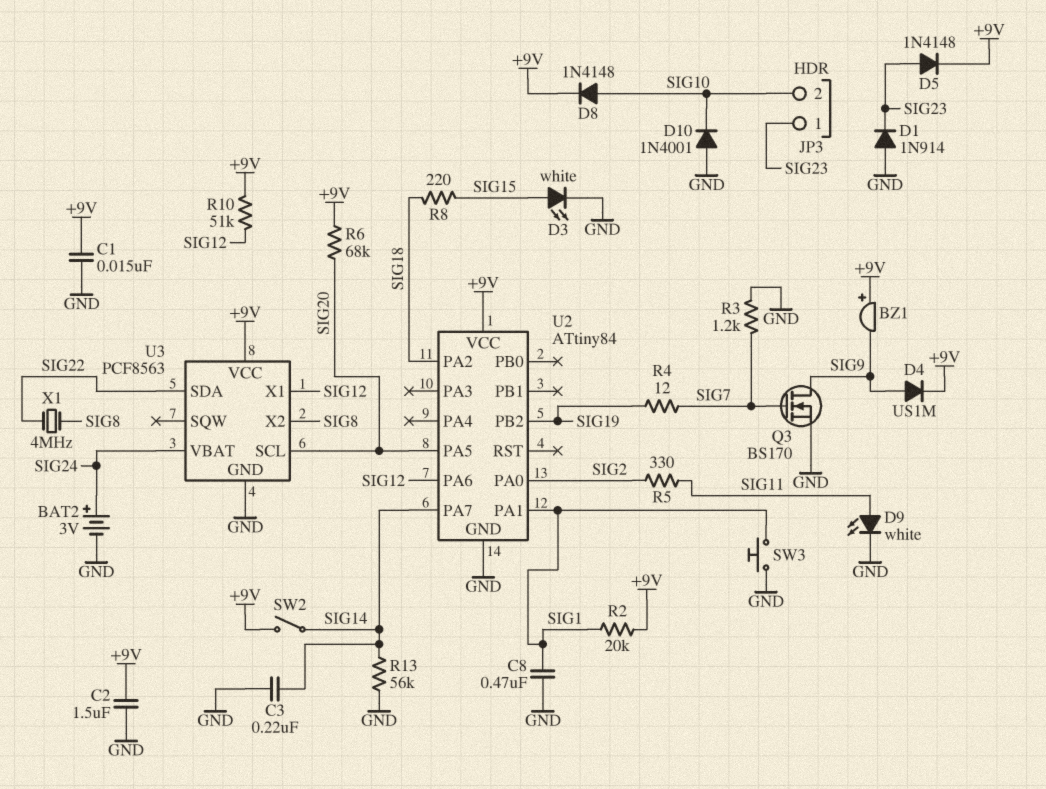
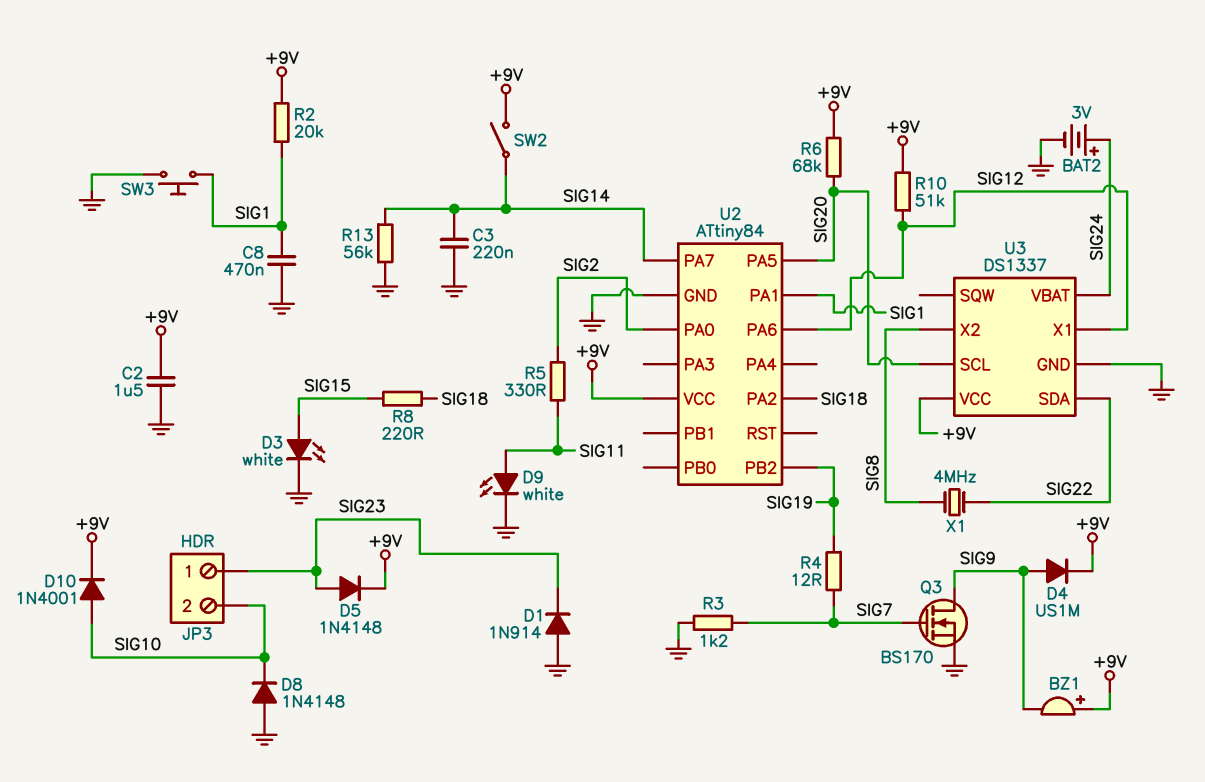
C1: 15nF (+9V, GND) -> none
D8: diode 1N4148 (A SIG10, K +9V) -> diode 1N4148 (A GND, K SIG10)
D10: diode 1N4001 (A GND, K SIG10) -> diode 1N4001 (A SIG10, K +9V)
U3: PCF8563 -> DS1337

